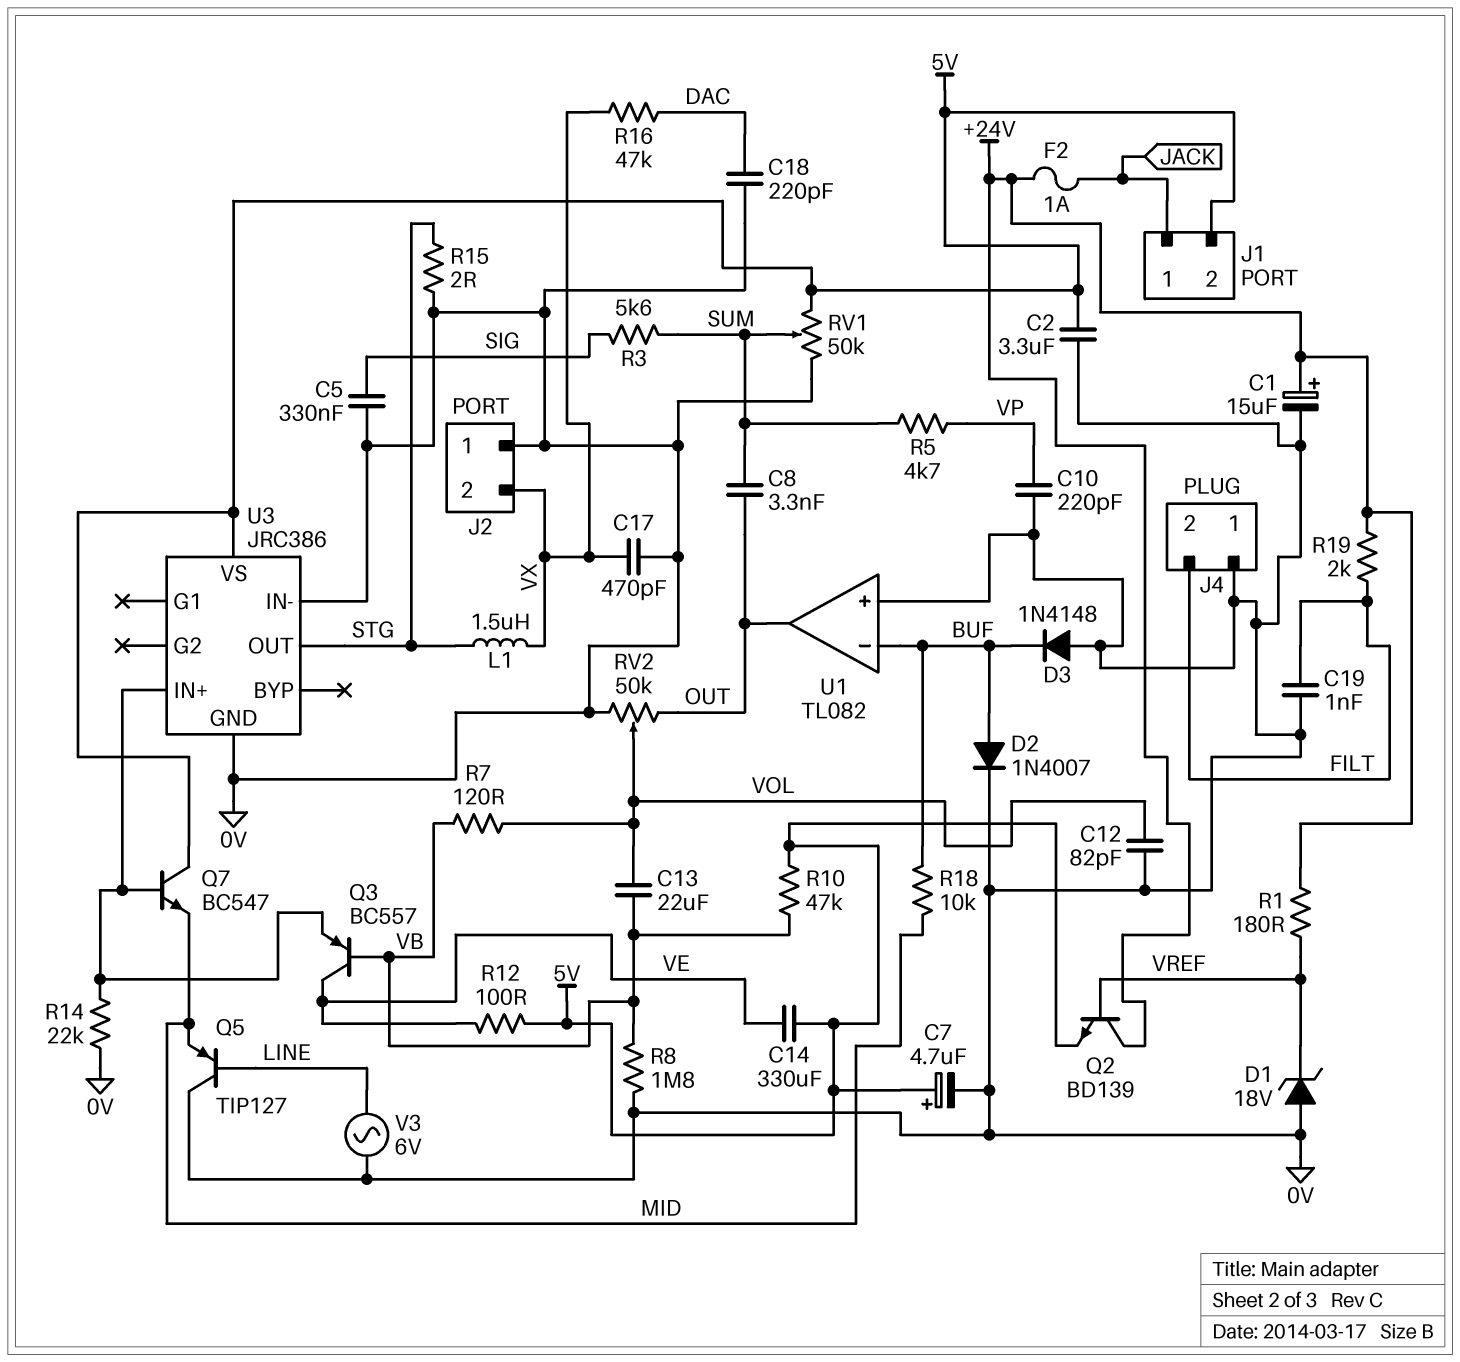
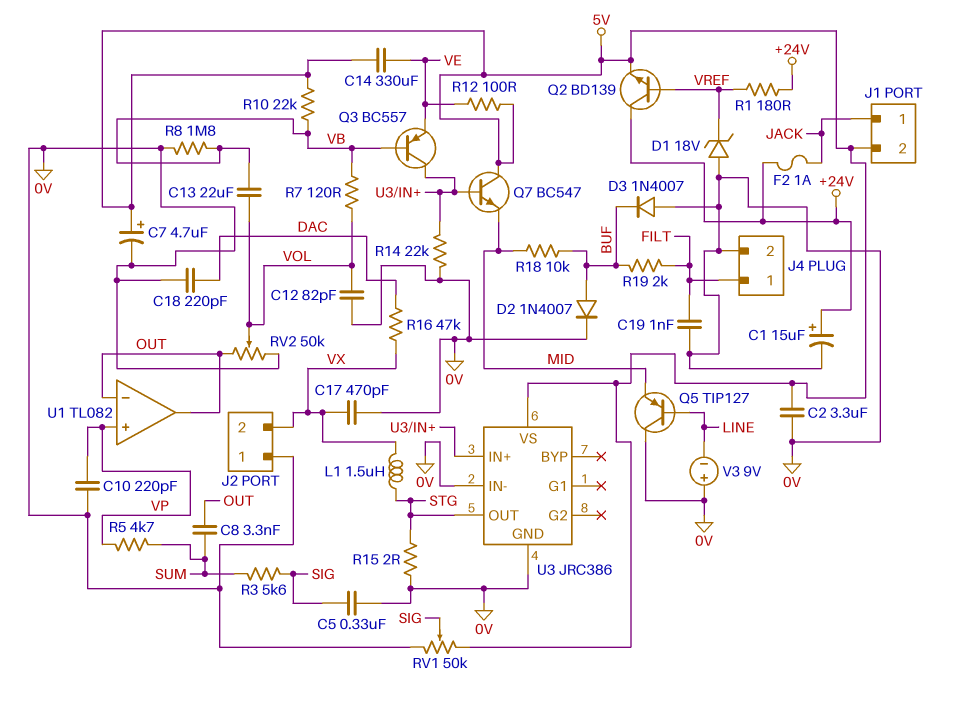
D3: diode 1N4148 (A 0V, K BUF) -> diode 1N4007 (A 0V, K BUF)
J4 pin 1: 0V -> FILT
J4 pin 2: FILT -> 0V
Q3: PNP BC557 (B VB, C VE, E U3/IN+) -> PNP BC557 (B VB, C U3/IN+, E VE)
R10: 47k (5V, VB) -> 22k (5V, VB)
R19: 2k (+24V, FILT) -> 2k (BUF, FILT)
RV1: 50k (0V, 5V, wiper SUM) -> 50k (0V, 5V, wiper SIG)
U1 pin in+: 0V -> VP
U1 pin in-: BUF -> OUT
V3: AC 6V (0V, LINE) -> 9V (plus 0V, minus LINE)

